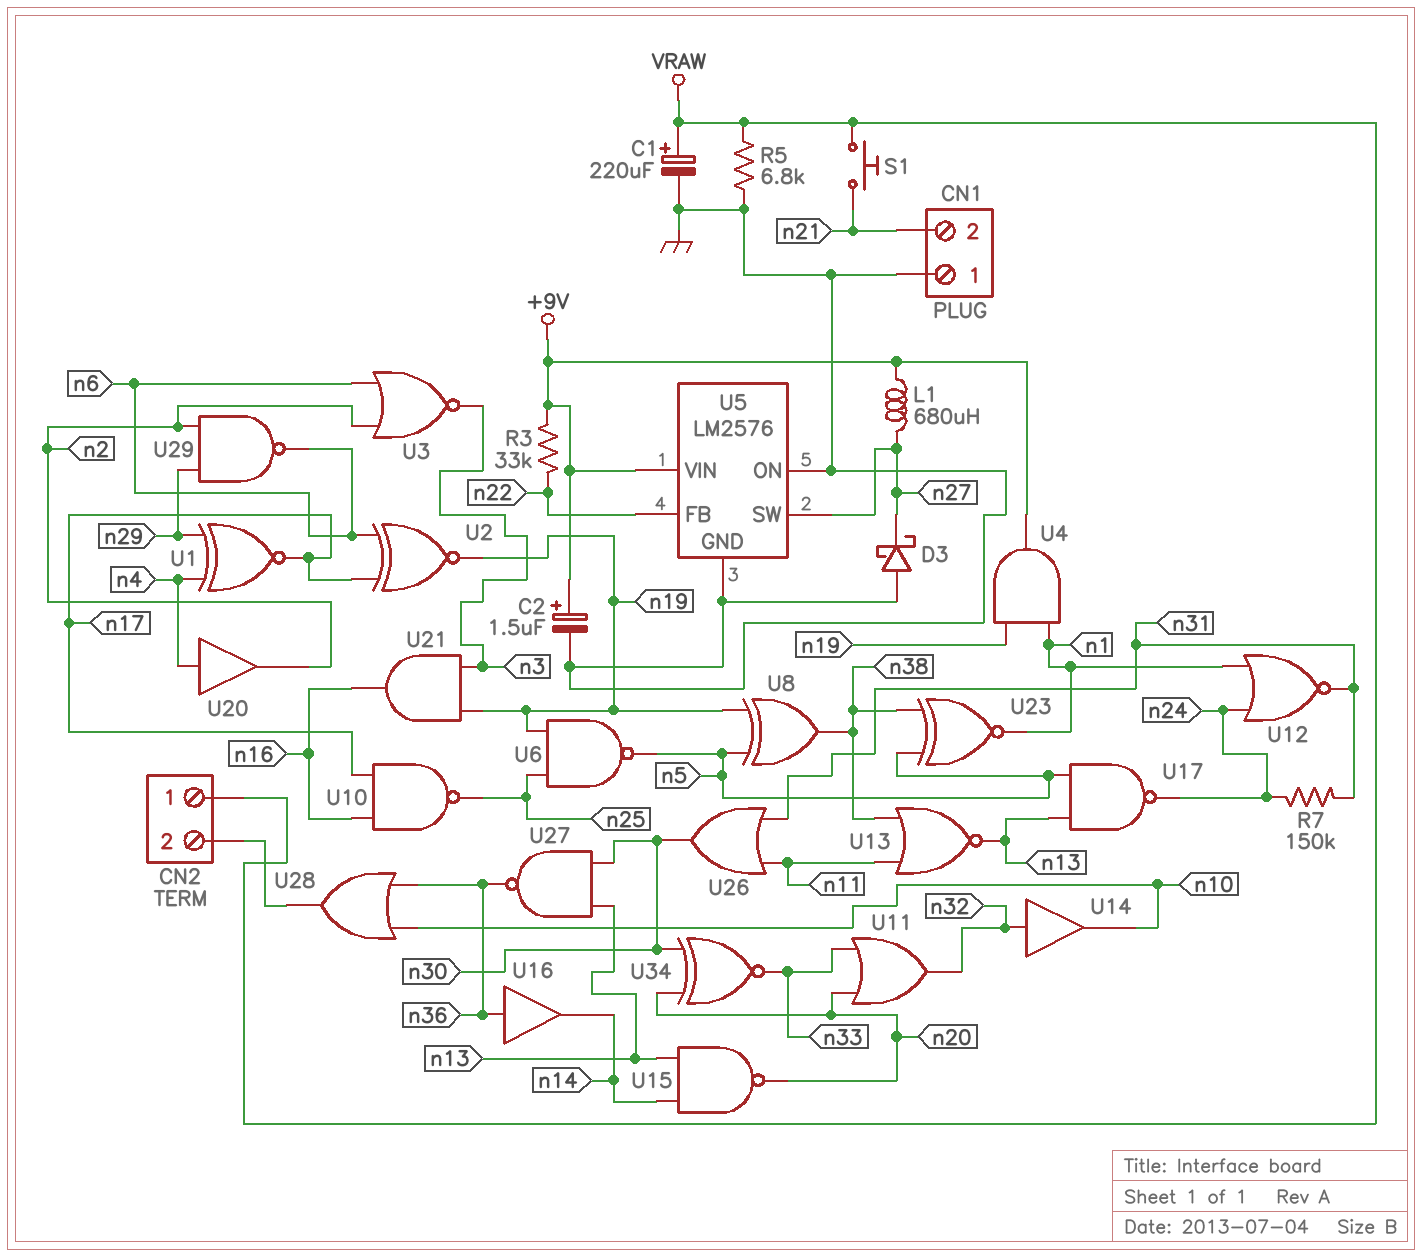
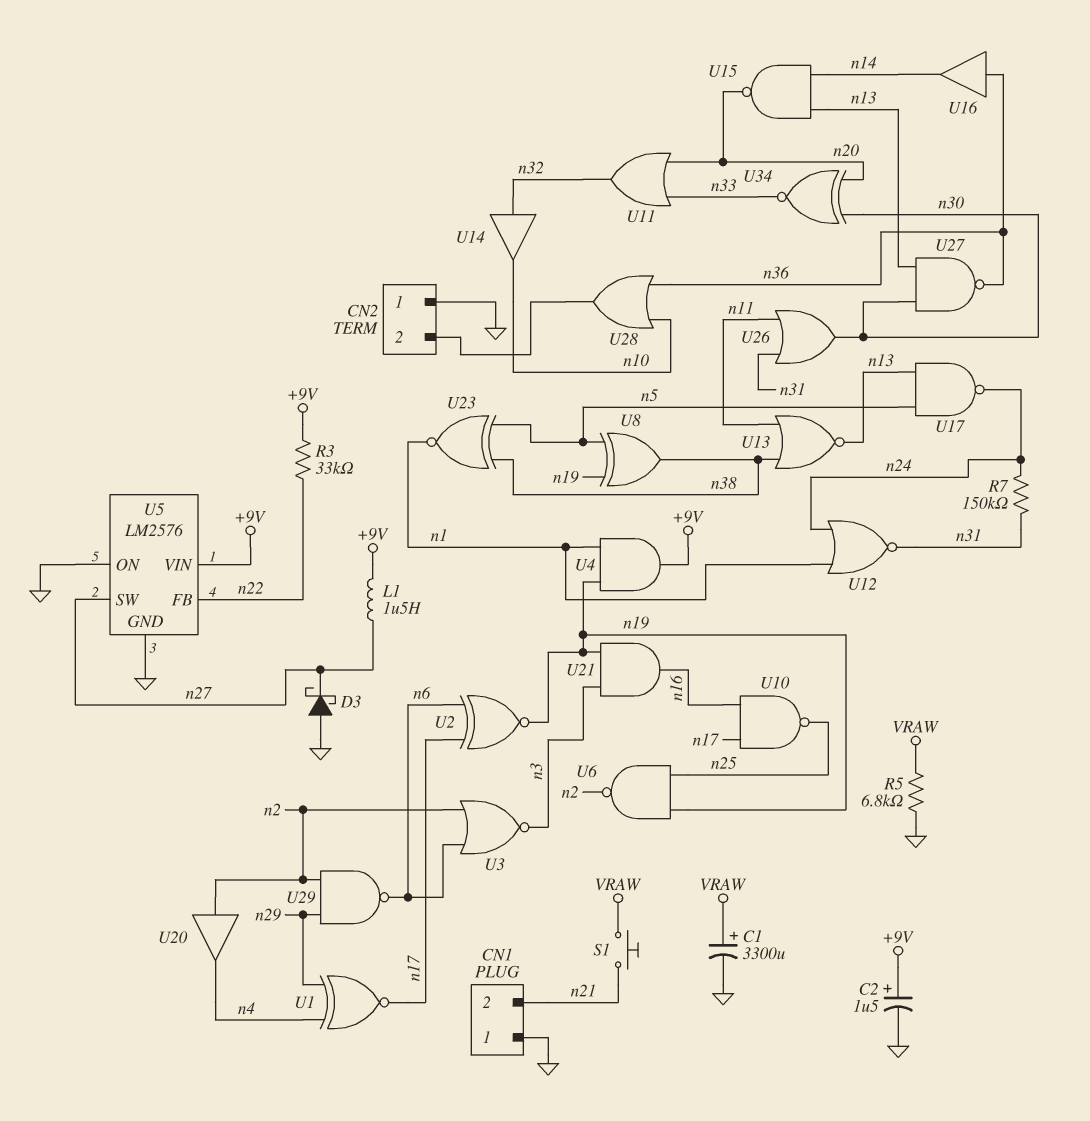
C1: 220uF (plus VRAW, minus GND) -> 3300uF (plus VRAW, minus GND)
CN2 pin 1: VRAW -> GND
L1: 680uH (+9V, n27) -> 1.5uH (+9V, n27)
U6: NAND (in n19, in n25, out n5) -> NAND (in n19, in n25, out n2)
U20: buffer (in n4, out n2) -> buffer (in n2, out n4)

